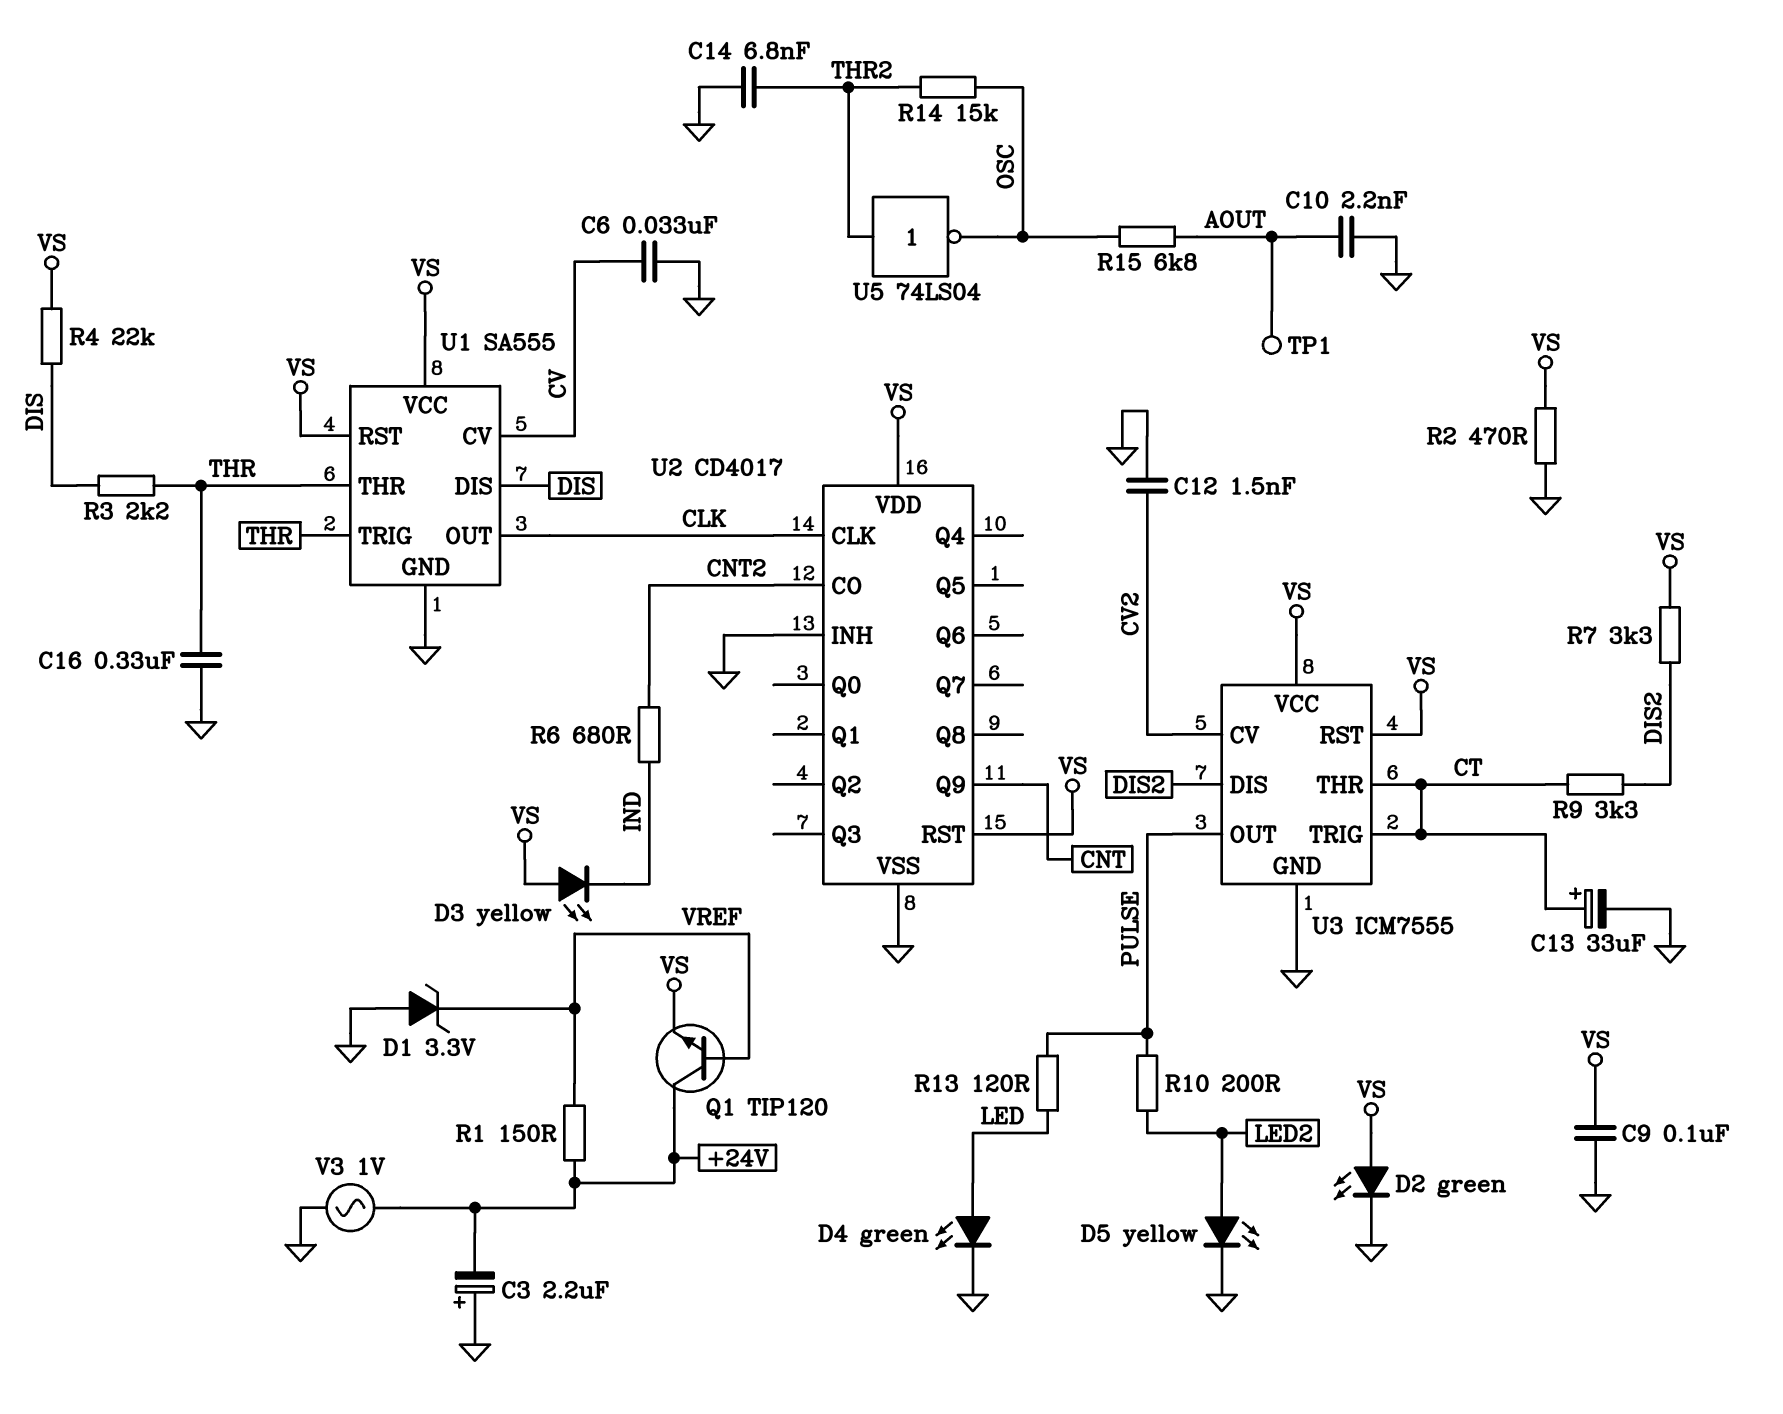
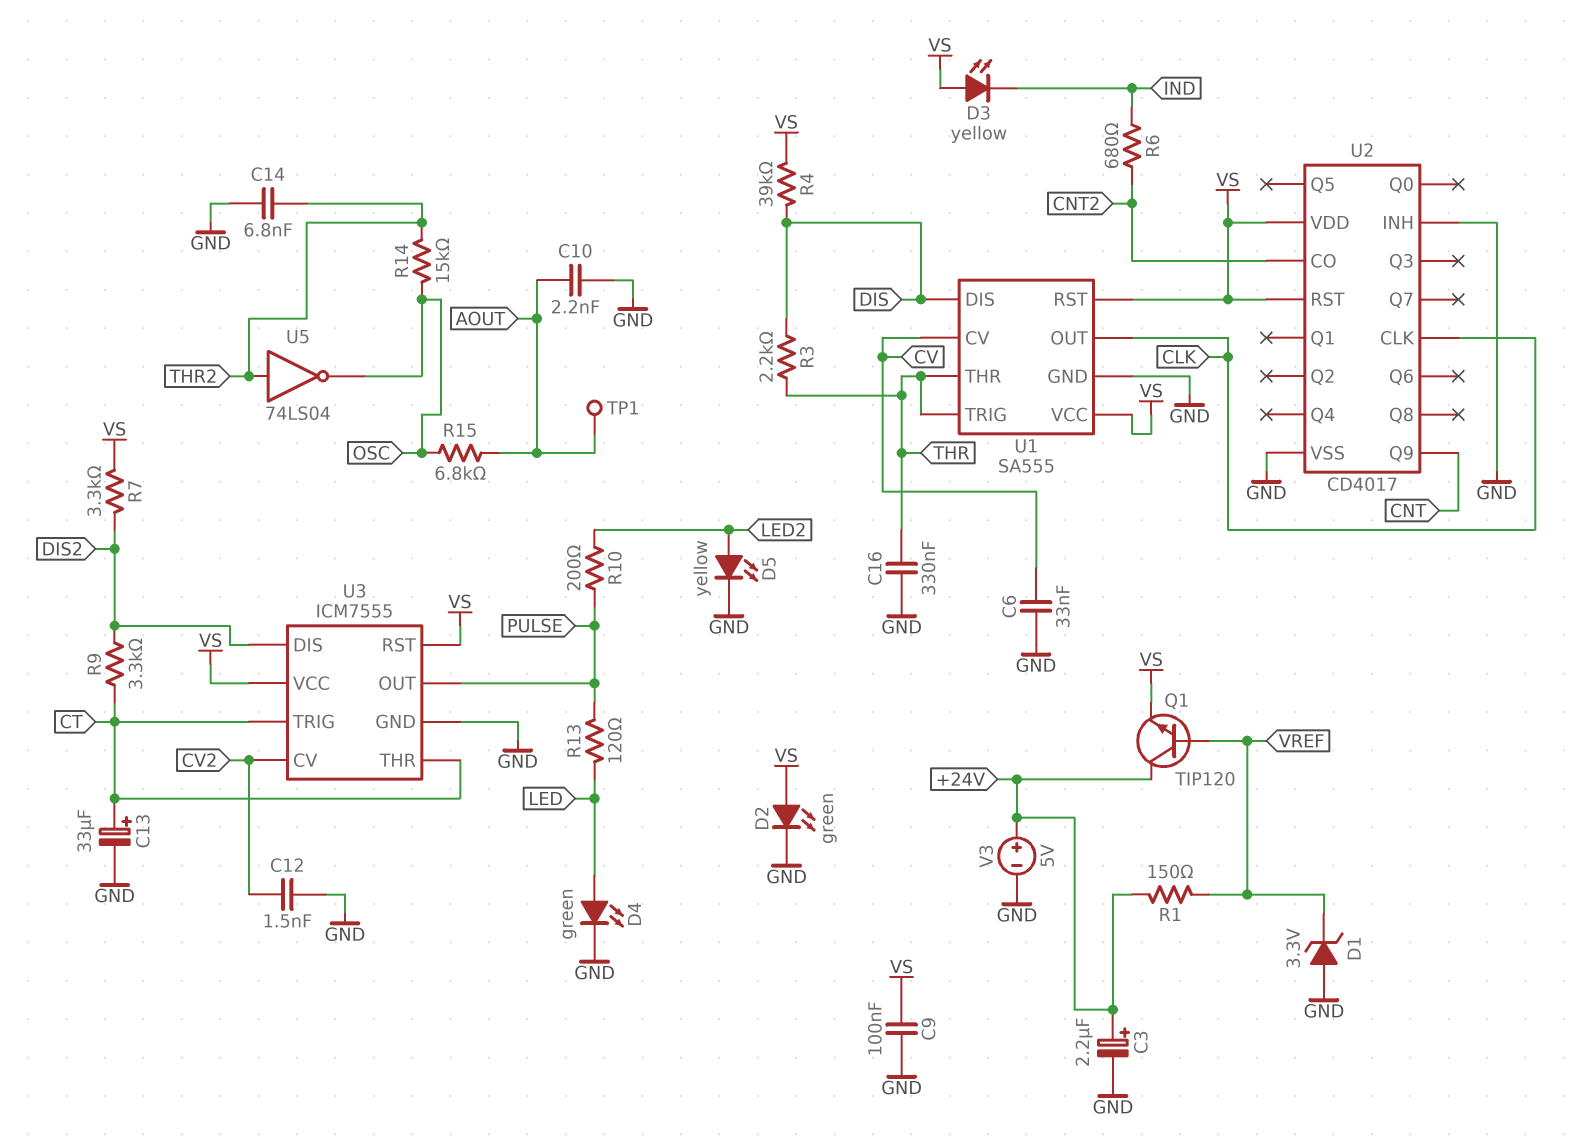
C3: 2.2uF (plus GND, minus +24V) -> 2.2uF (plus +24V, minus GND)
R2: 470 (GND, VS) -> none
R4: 22k (DIS, VS) -> 39k (DIS, VS)
V3: AC 1V (+24V, GND) -> 5V (plus +24V, minus GND)

